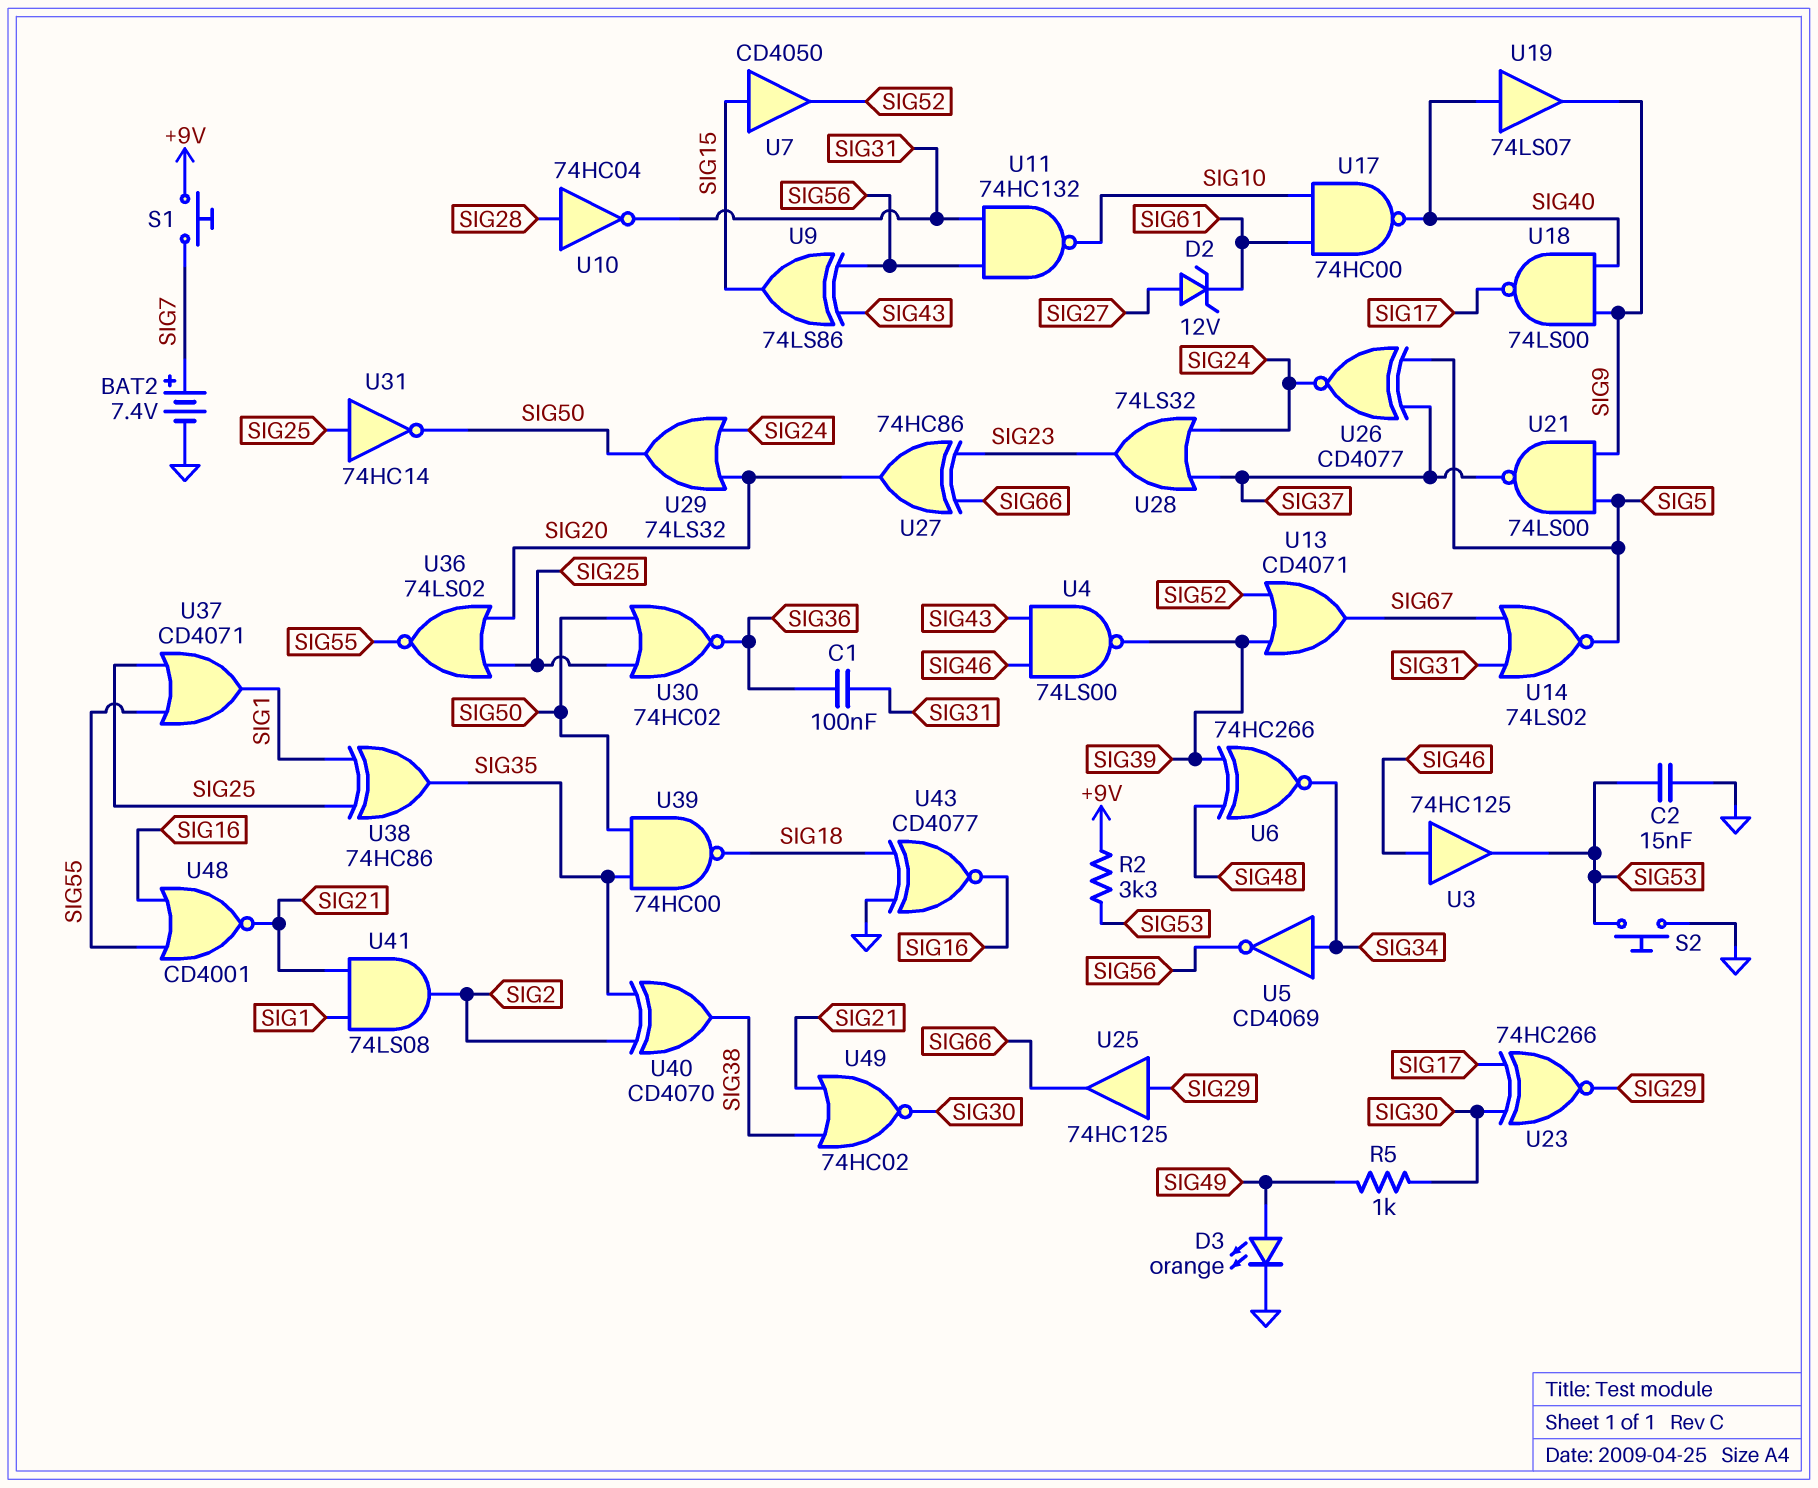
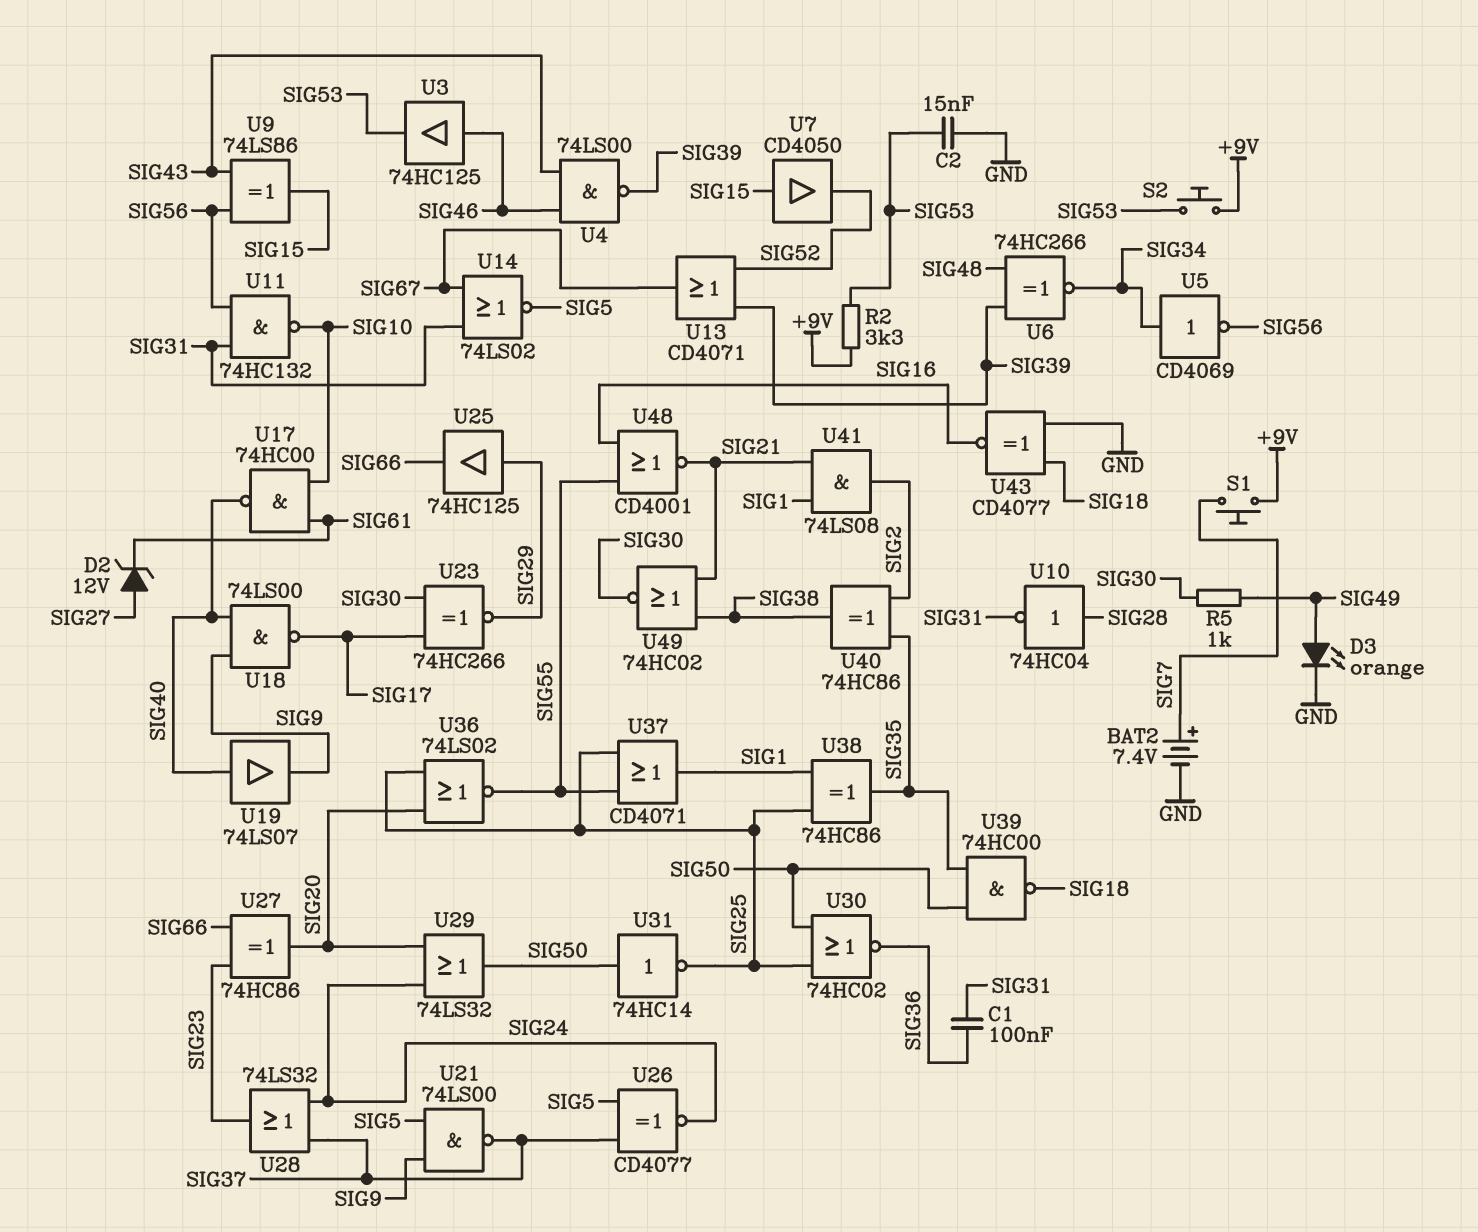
S2: button (GND, SIG53) -> button (+9V, SIG53)
U31: NOT 74HC14 (in SIG25, out SIG50) -> NOT 74HC14 (in SIG50, out SIG25)
U40: XOR CD4070 (in SIG2, in SIG35, out SIG38) -> XOR 74HC86 (in SIG2, in SIG35, out SIG38)

